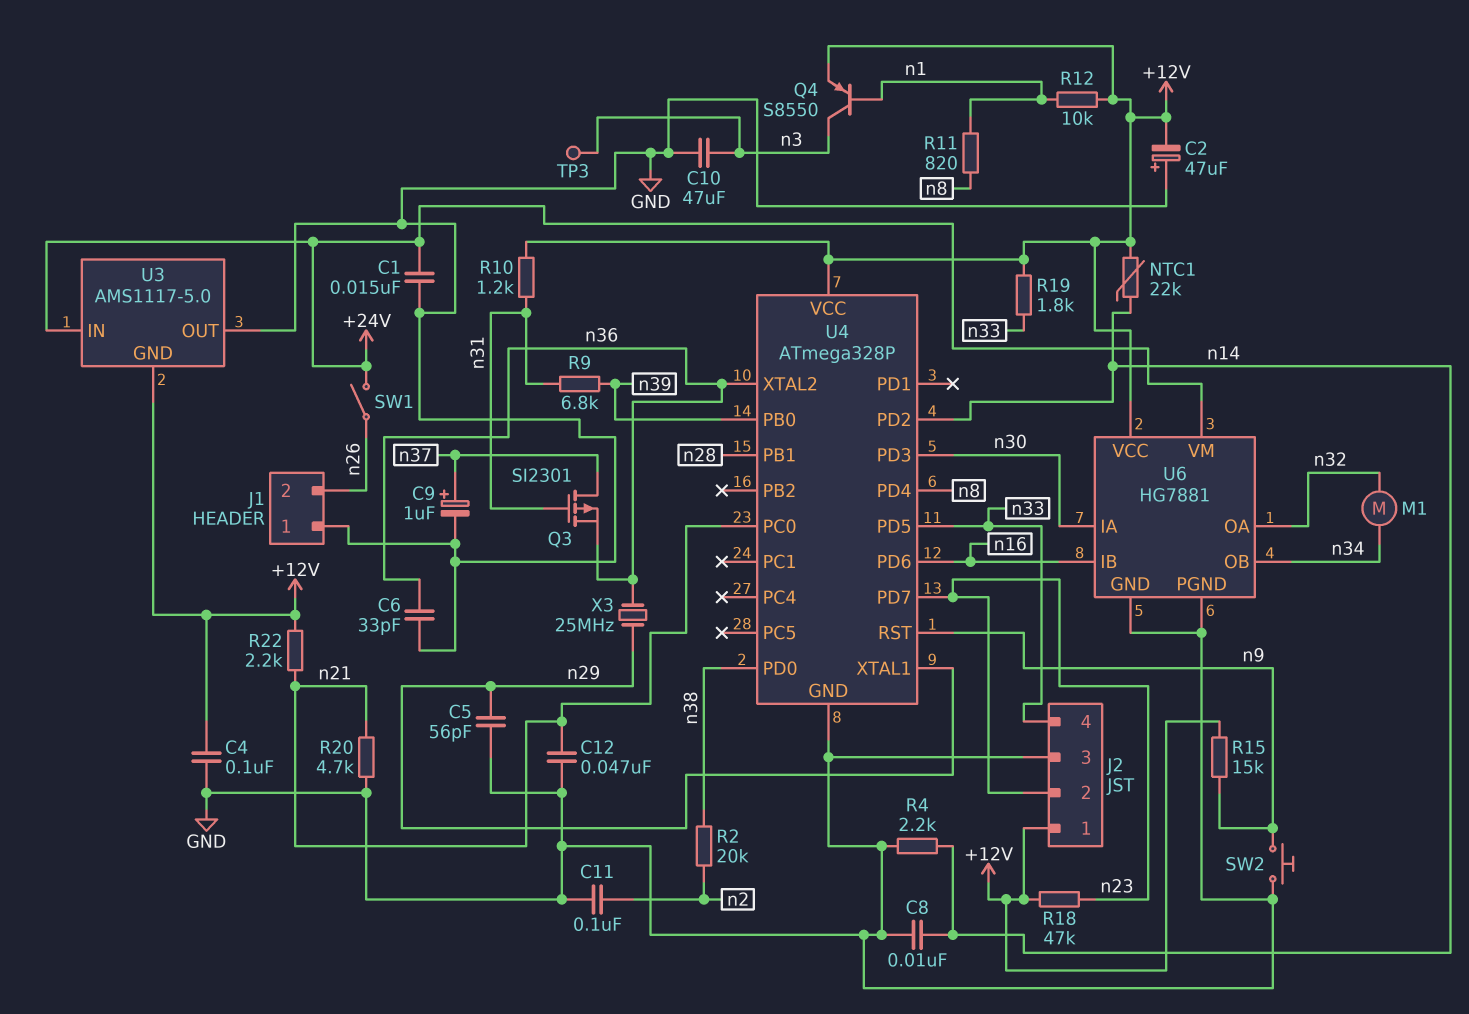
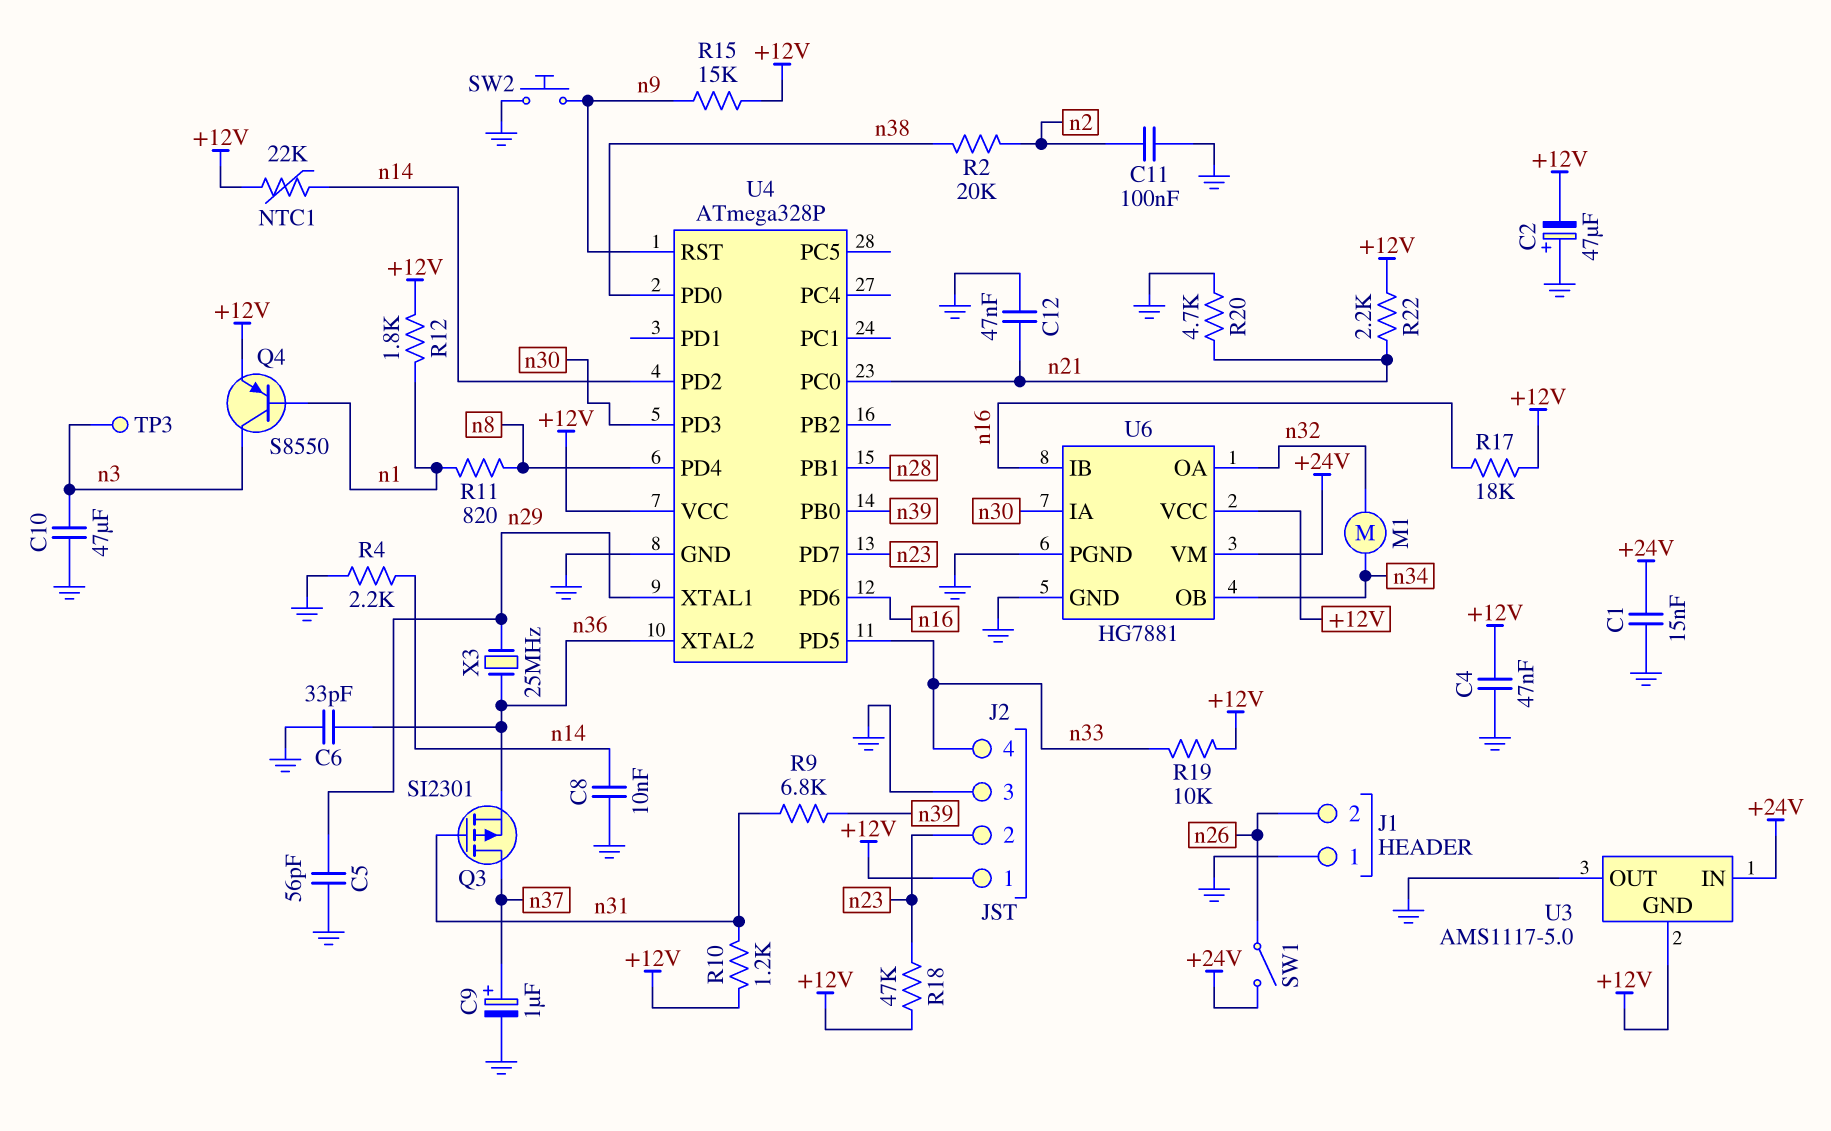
C4: 100nF (+12V, GND) -> 47nF (+12V, GND)
R12: 10k (+12V, n1) -> 1.8k (+12V, n1)
R17: none -> 18k (+12V, n16)
R19: 1.8k (+12V, n33) -> 10k (+12V, n33)

